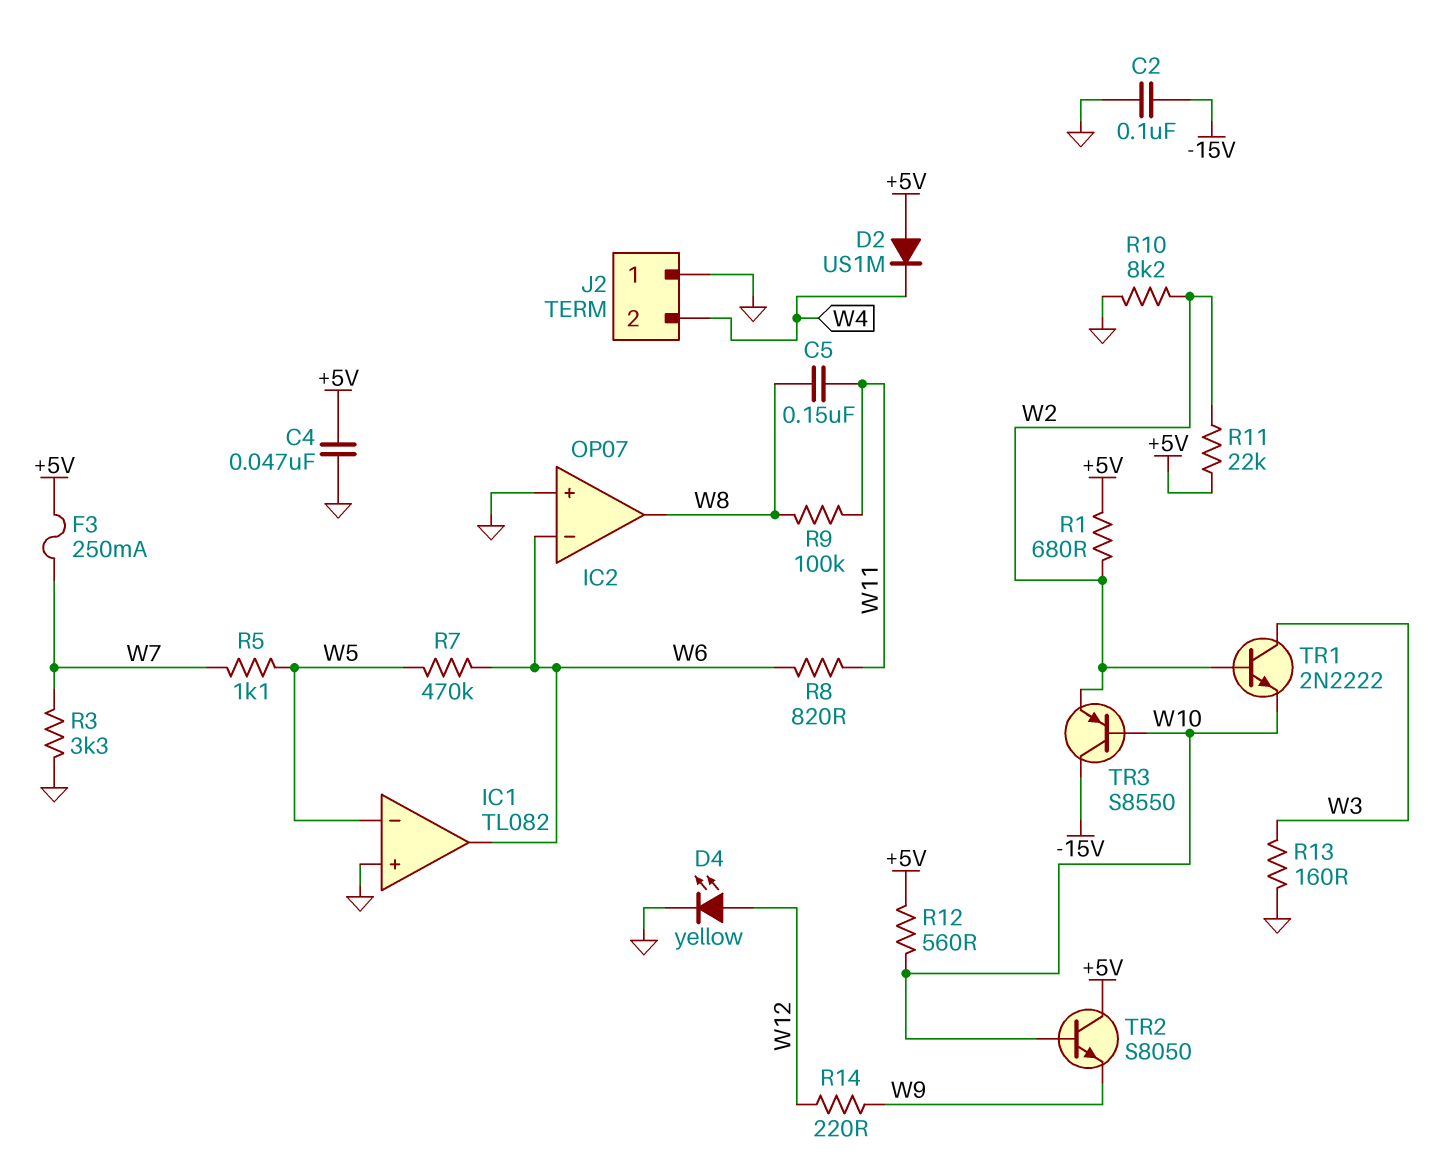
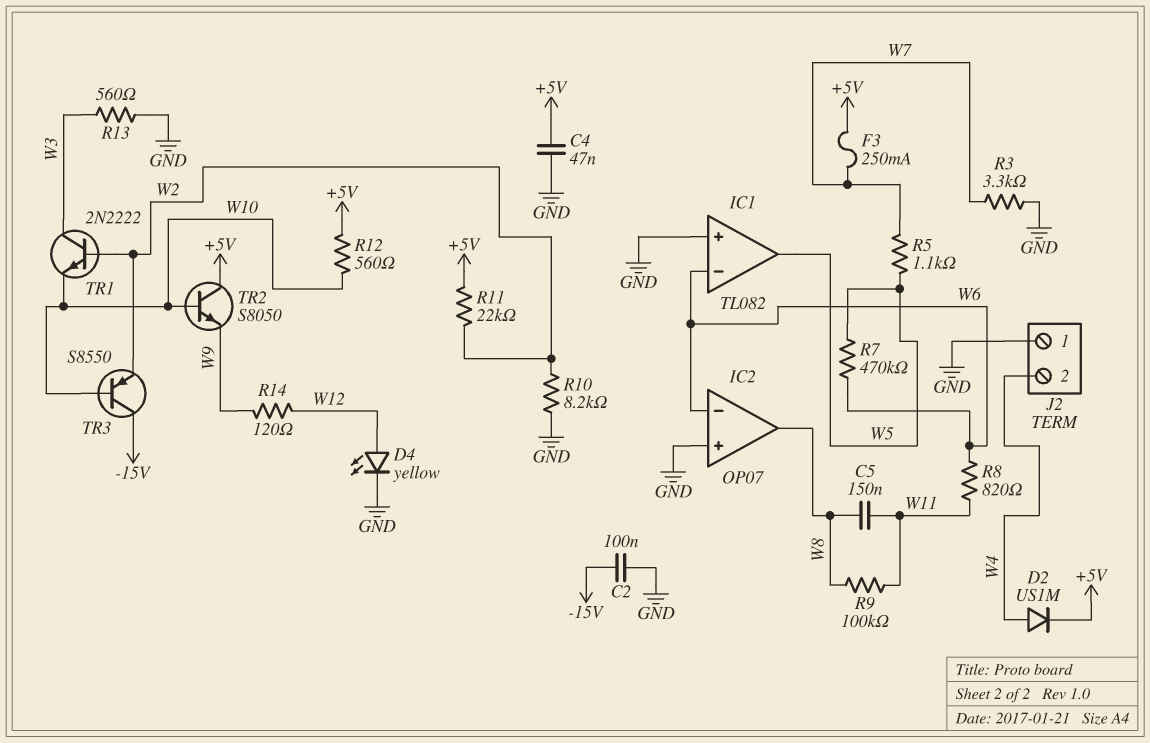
D2: diode US1M (A +5V, K W4) -> diode US1M (A W4, K +5V)
IC1 pin in-: W5 -> W6
IC1 pin out: W6 -> W5
R1: 680 (+5V, W2) -> none
R13: 160 (GND, W3) -> 560 (GND, W3)
R14: 220 (W9, W12) -> 120 (W9, W12)

